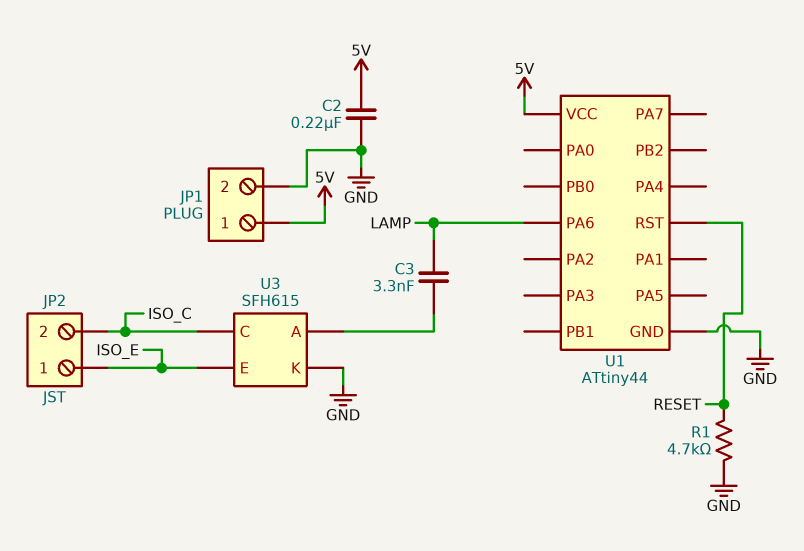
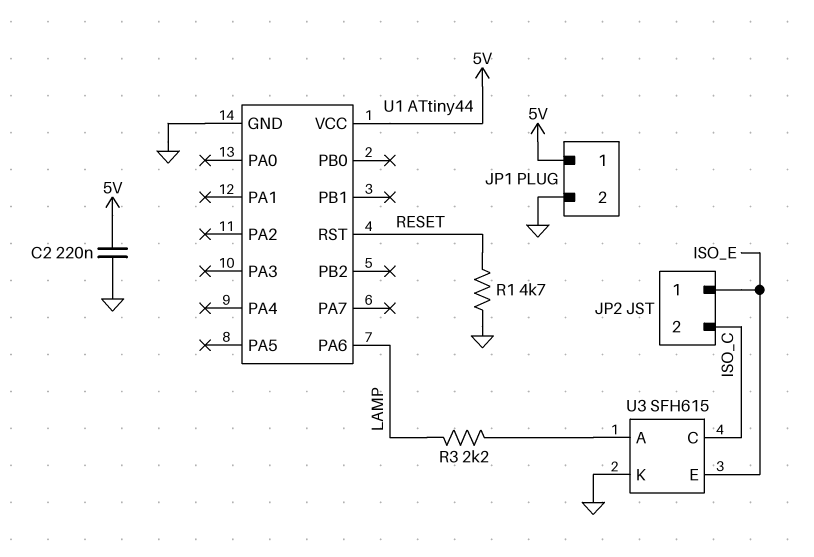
C3: 3.3nF (LAMP, U3/A) -> none
R3: none -> 2.2k (LAMP, U3/A)

